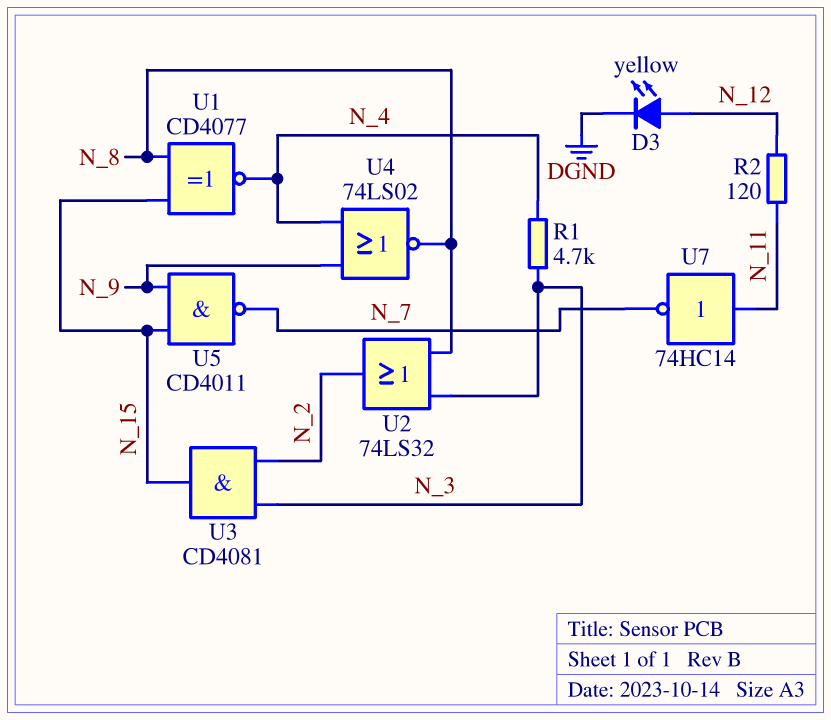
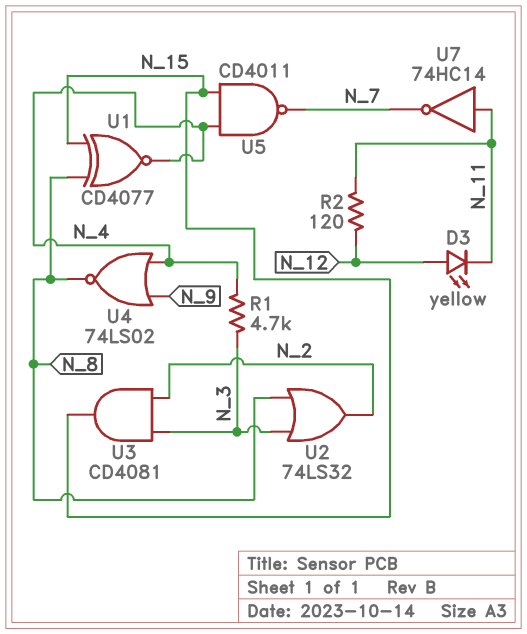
D3: LED yellow (A N_12, K DGND) -> LED yellow (A N_12, K N_11)
U5: NAND CD4011 (in N_9, in N_15, out N_7) -> NAND CD4011 (in N_4, in N_15, out N_7)

